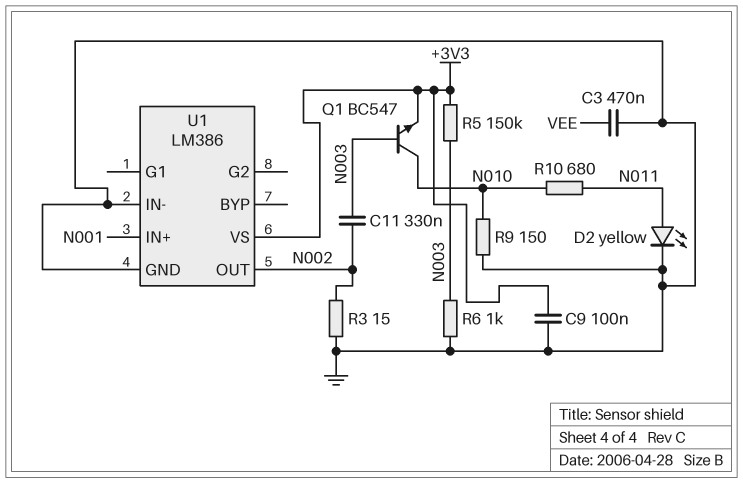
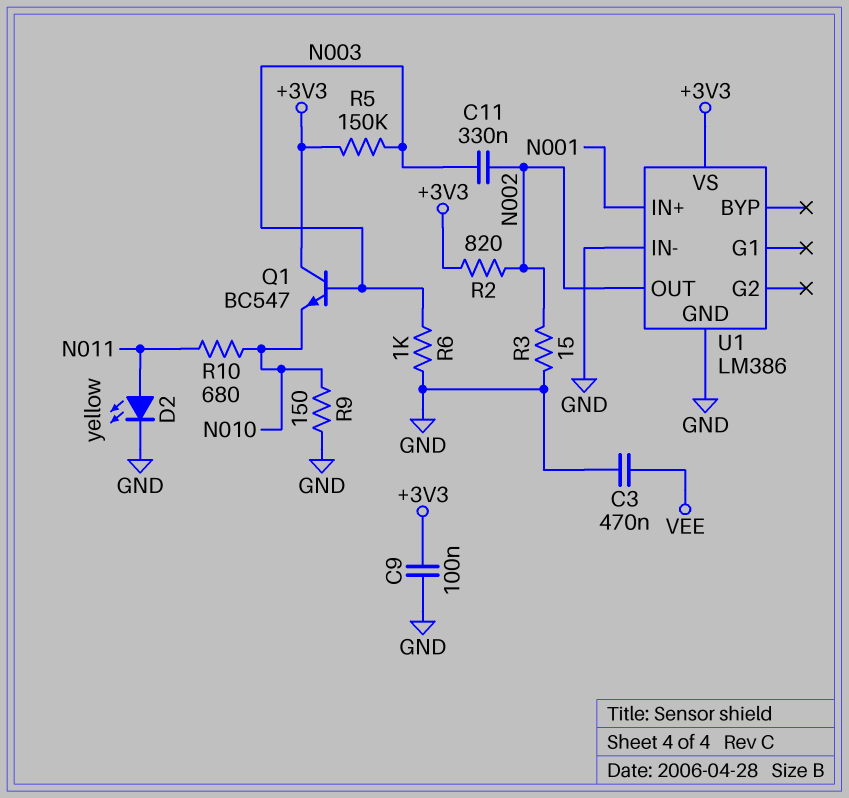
Q1: NPN BC547 (B N003, C N010, E +3V3) -> NPN BC547 (B N003, C +3V3, E N010)
R2: none -> 820 (+3V3, N002)

